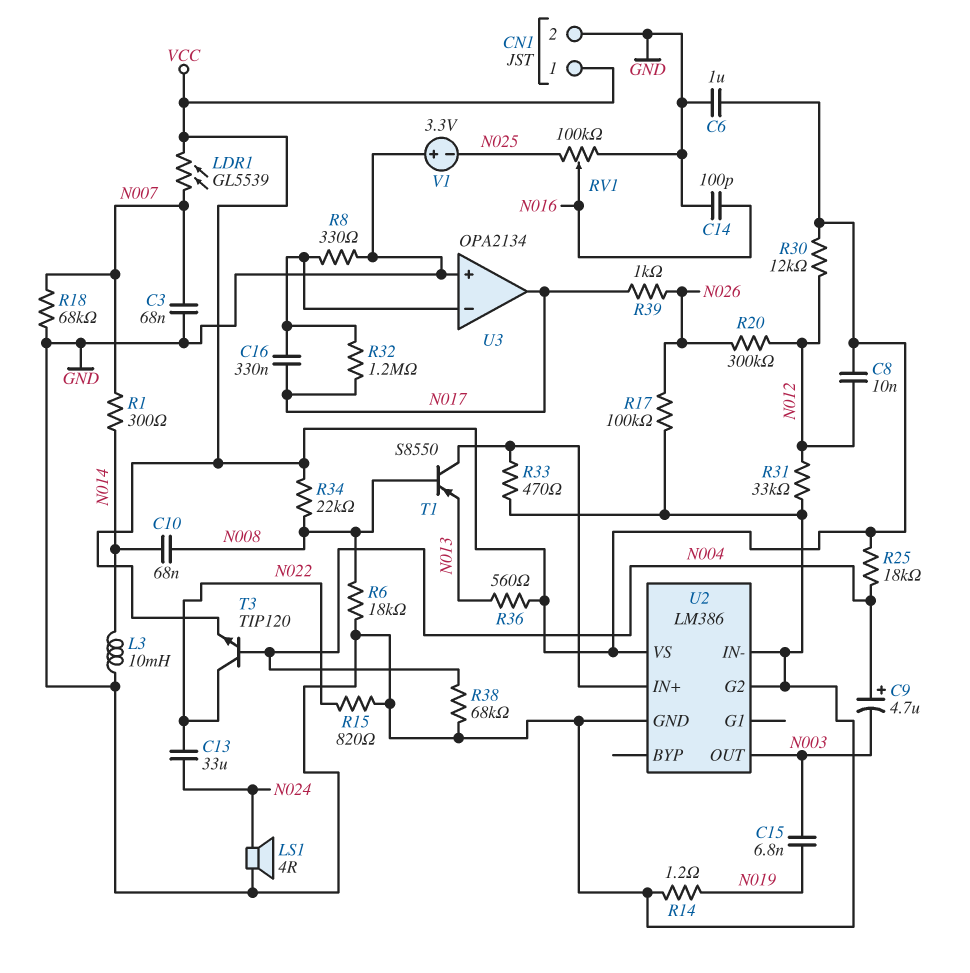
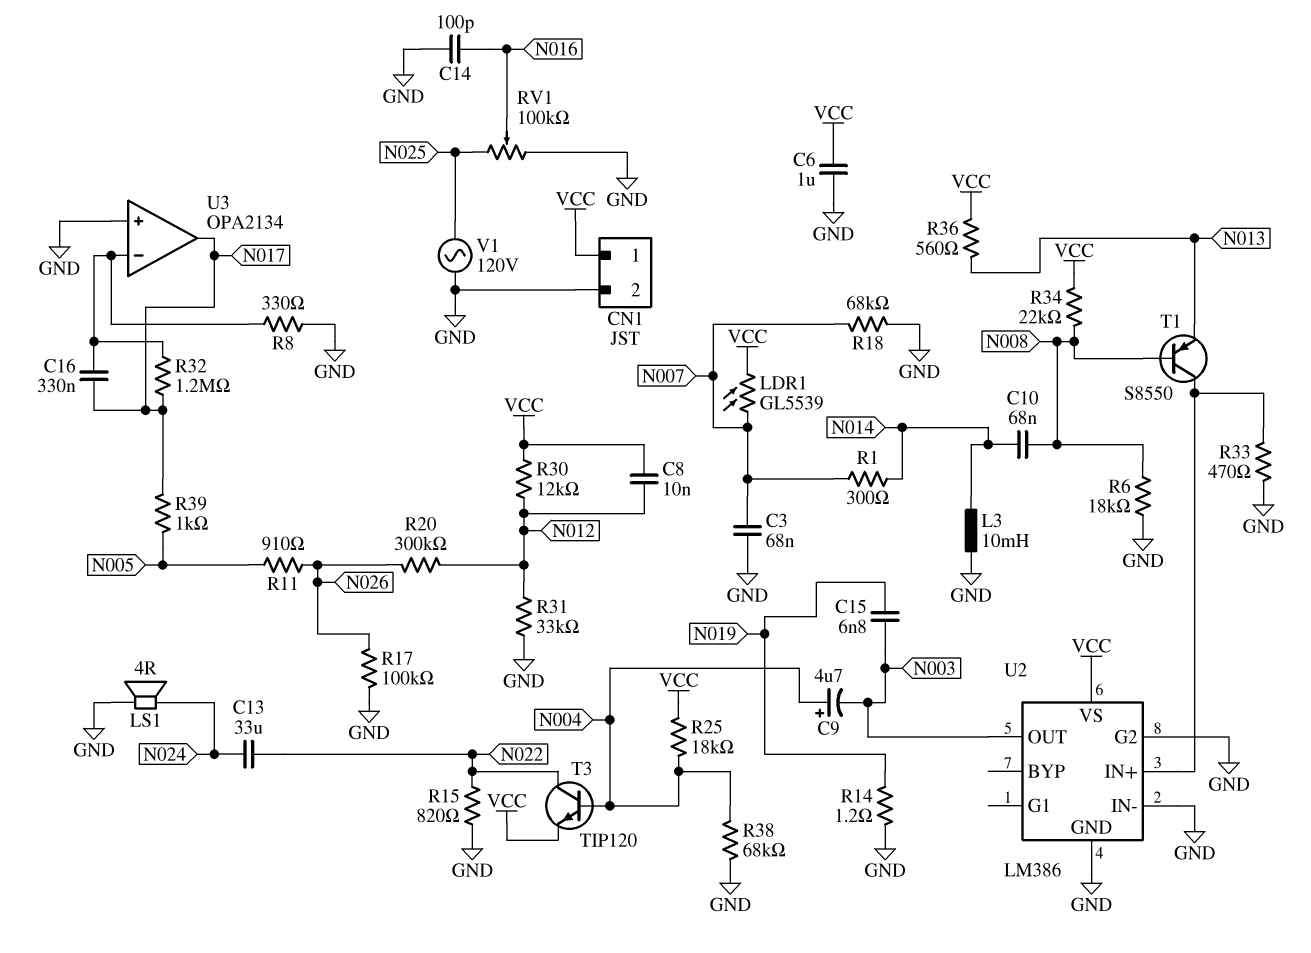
R11: none -> 910 (N005, N026)
R39: 1k (N017, N026) -> 1k (N005, N017)
V1: 3.3V (plus GND, minus N025) -> AC 120V (GND, N025)

